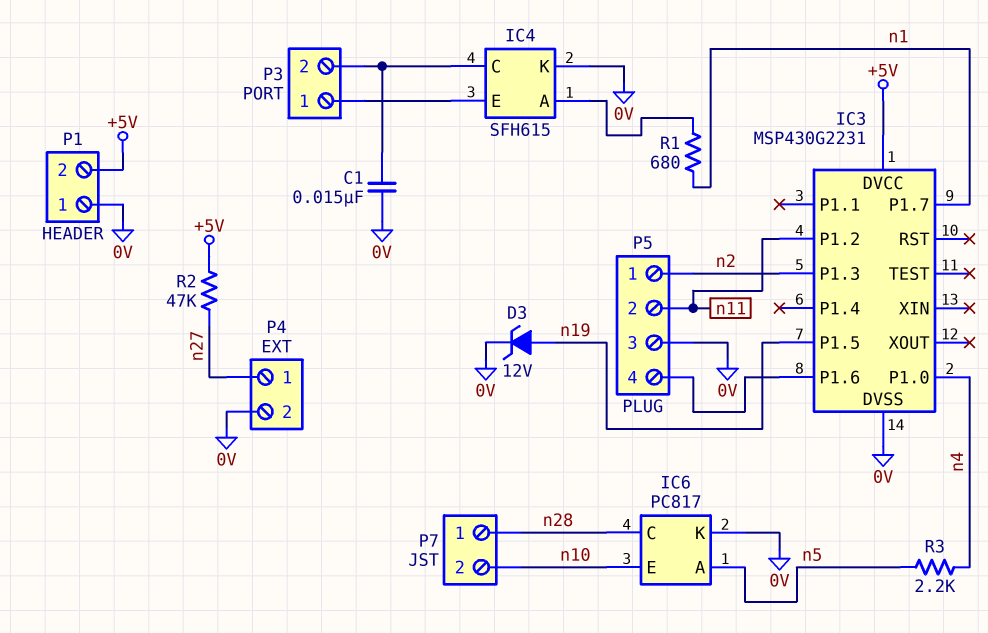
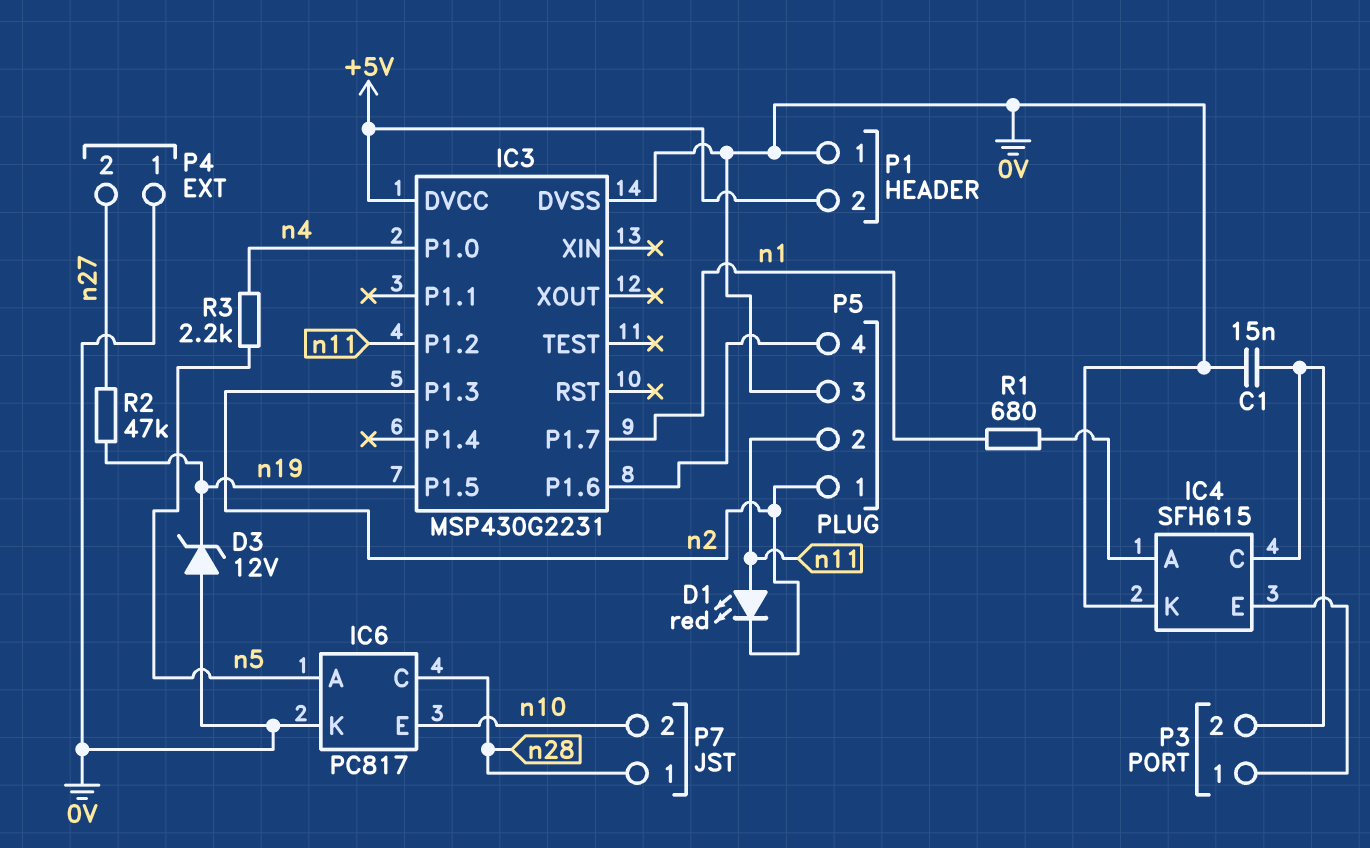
D1: none -> LED red (A n11, K n2)
D3: zener 12V (A n19, K 0V) -> zener 12V (A 0V, K n19)
P4 pin 1: n27 -> 0V
P4 pin 2: 0V -> n27
R2: 47k (+5V, n27) -> 47k (n19, n27)

